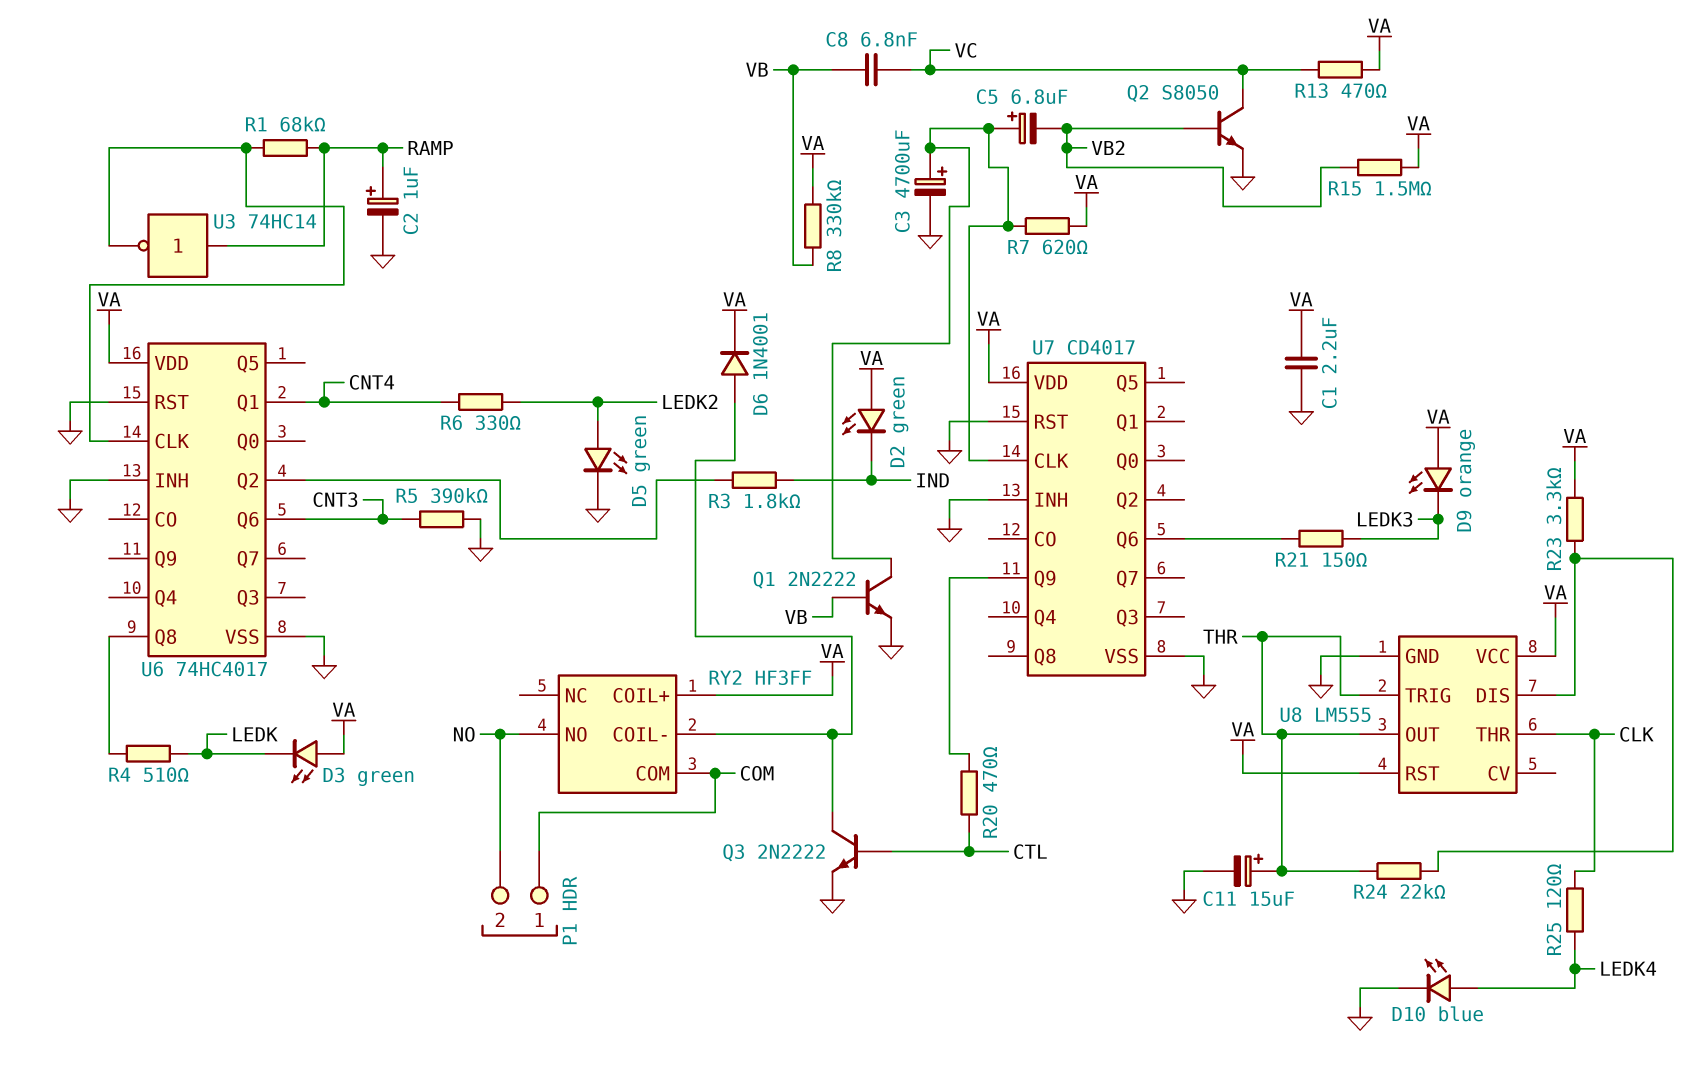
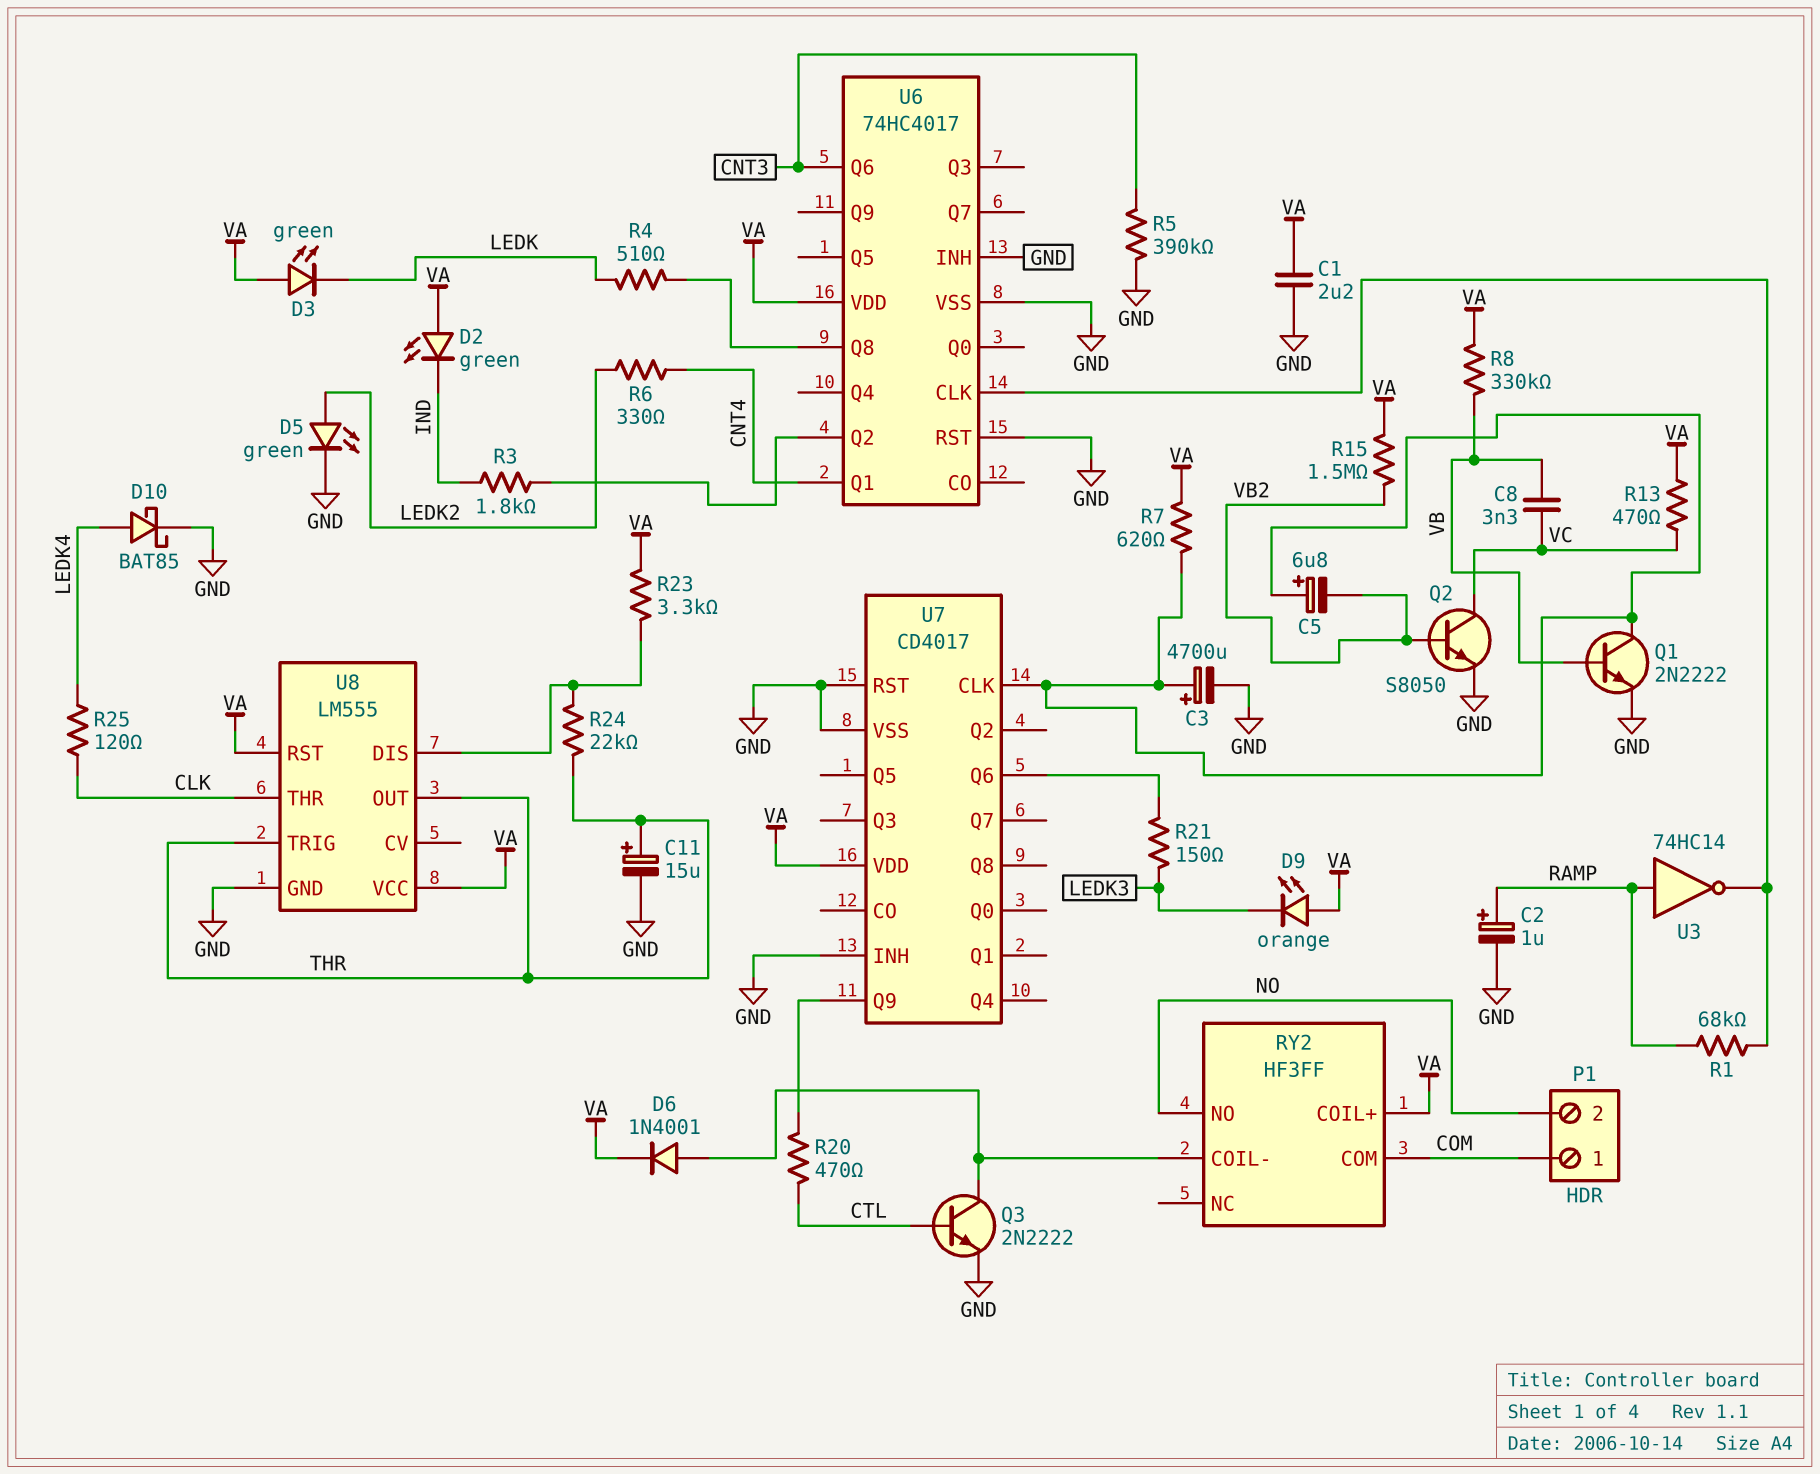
C8: 6.8nF (VB, VC) -> 3.3nF (VB, VC)
D10: LED blue (A LEDK4, K GND) -> schottky BAT85 (A LEDK4, K GND)

